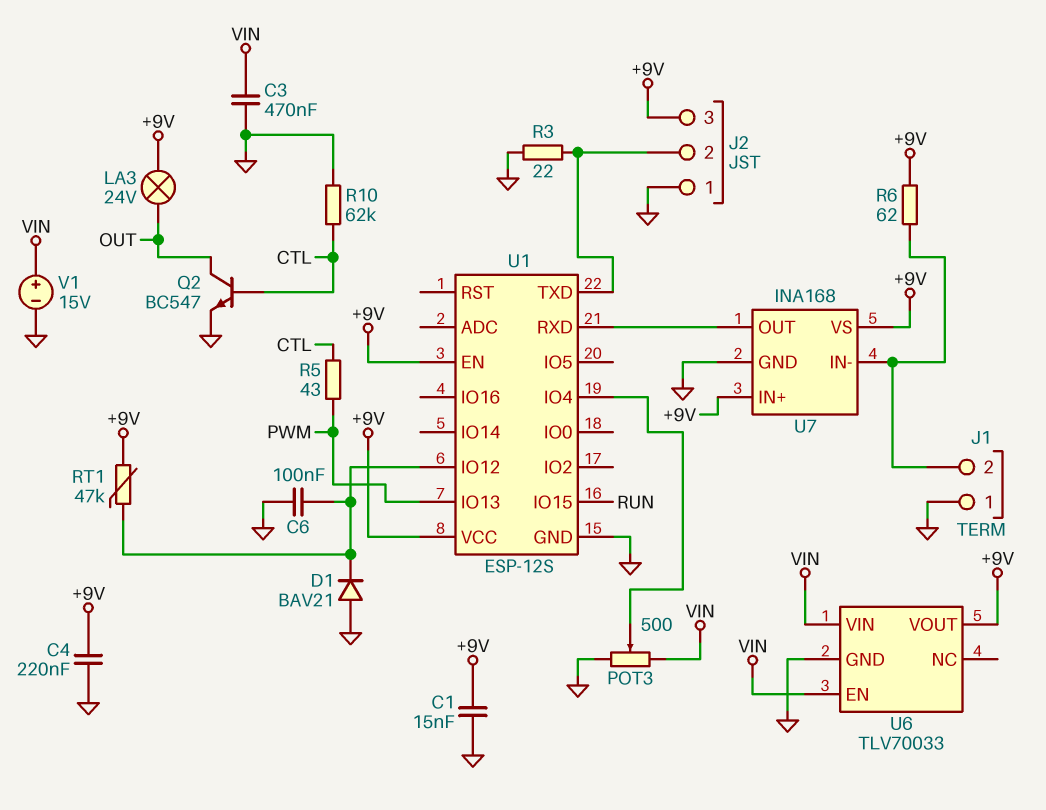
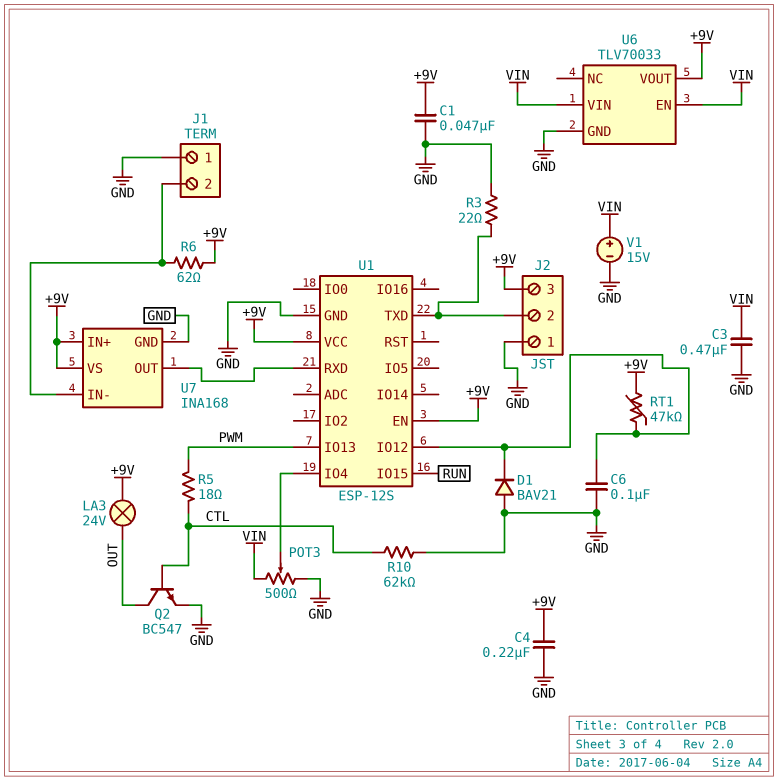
C1: 15nF (+9V, GND) -> 47nF (+9V, GND)
R5: 43 (CTL, PWM) -> 18 (CTL, PWM)

